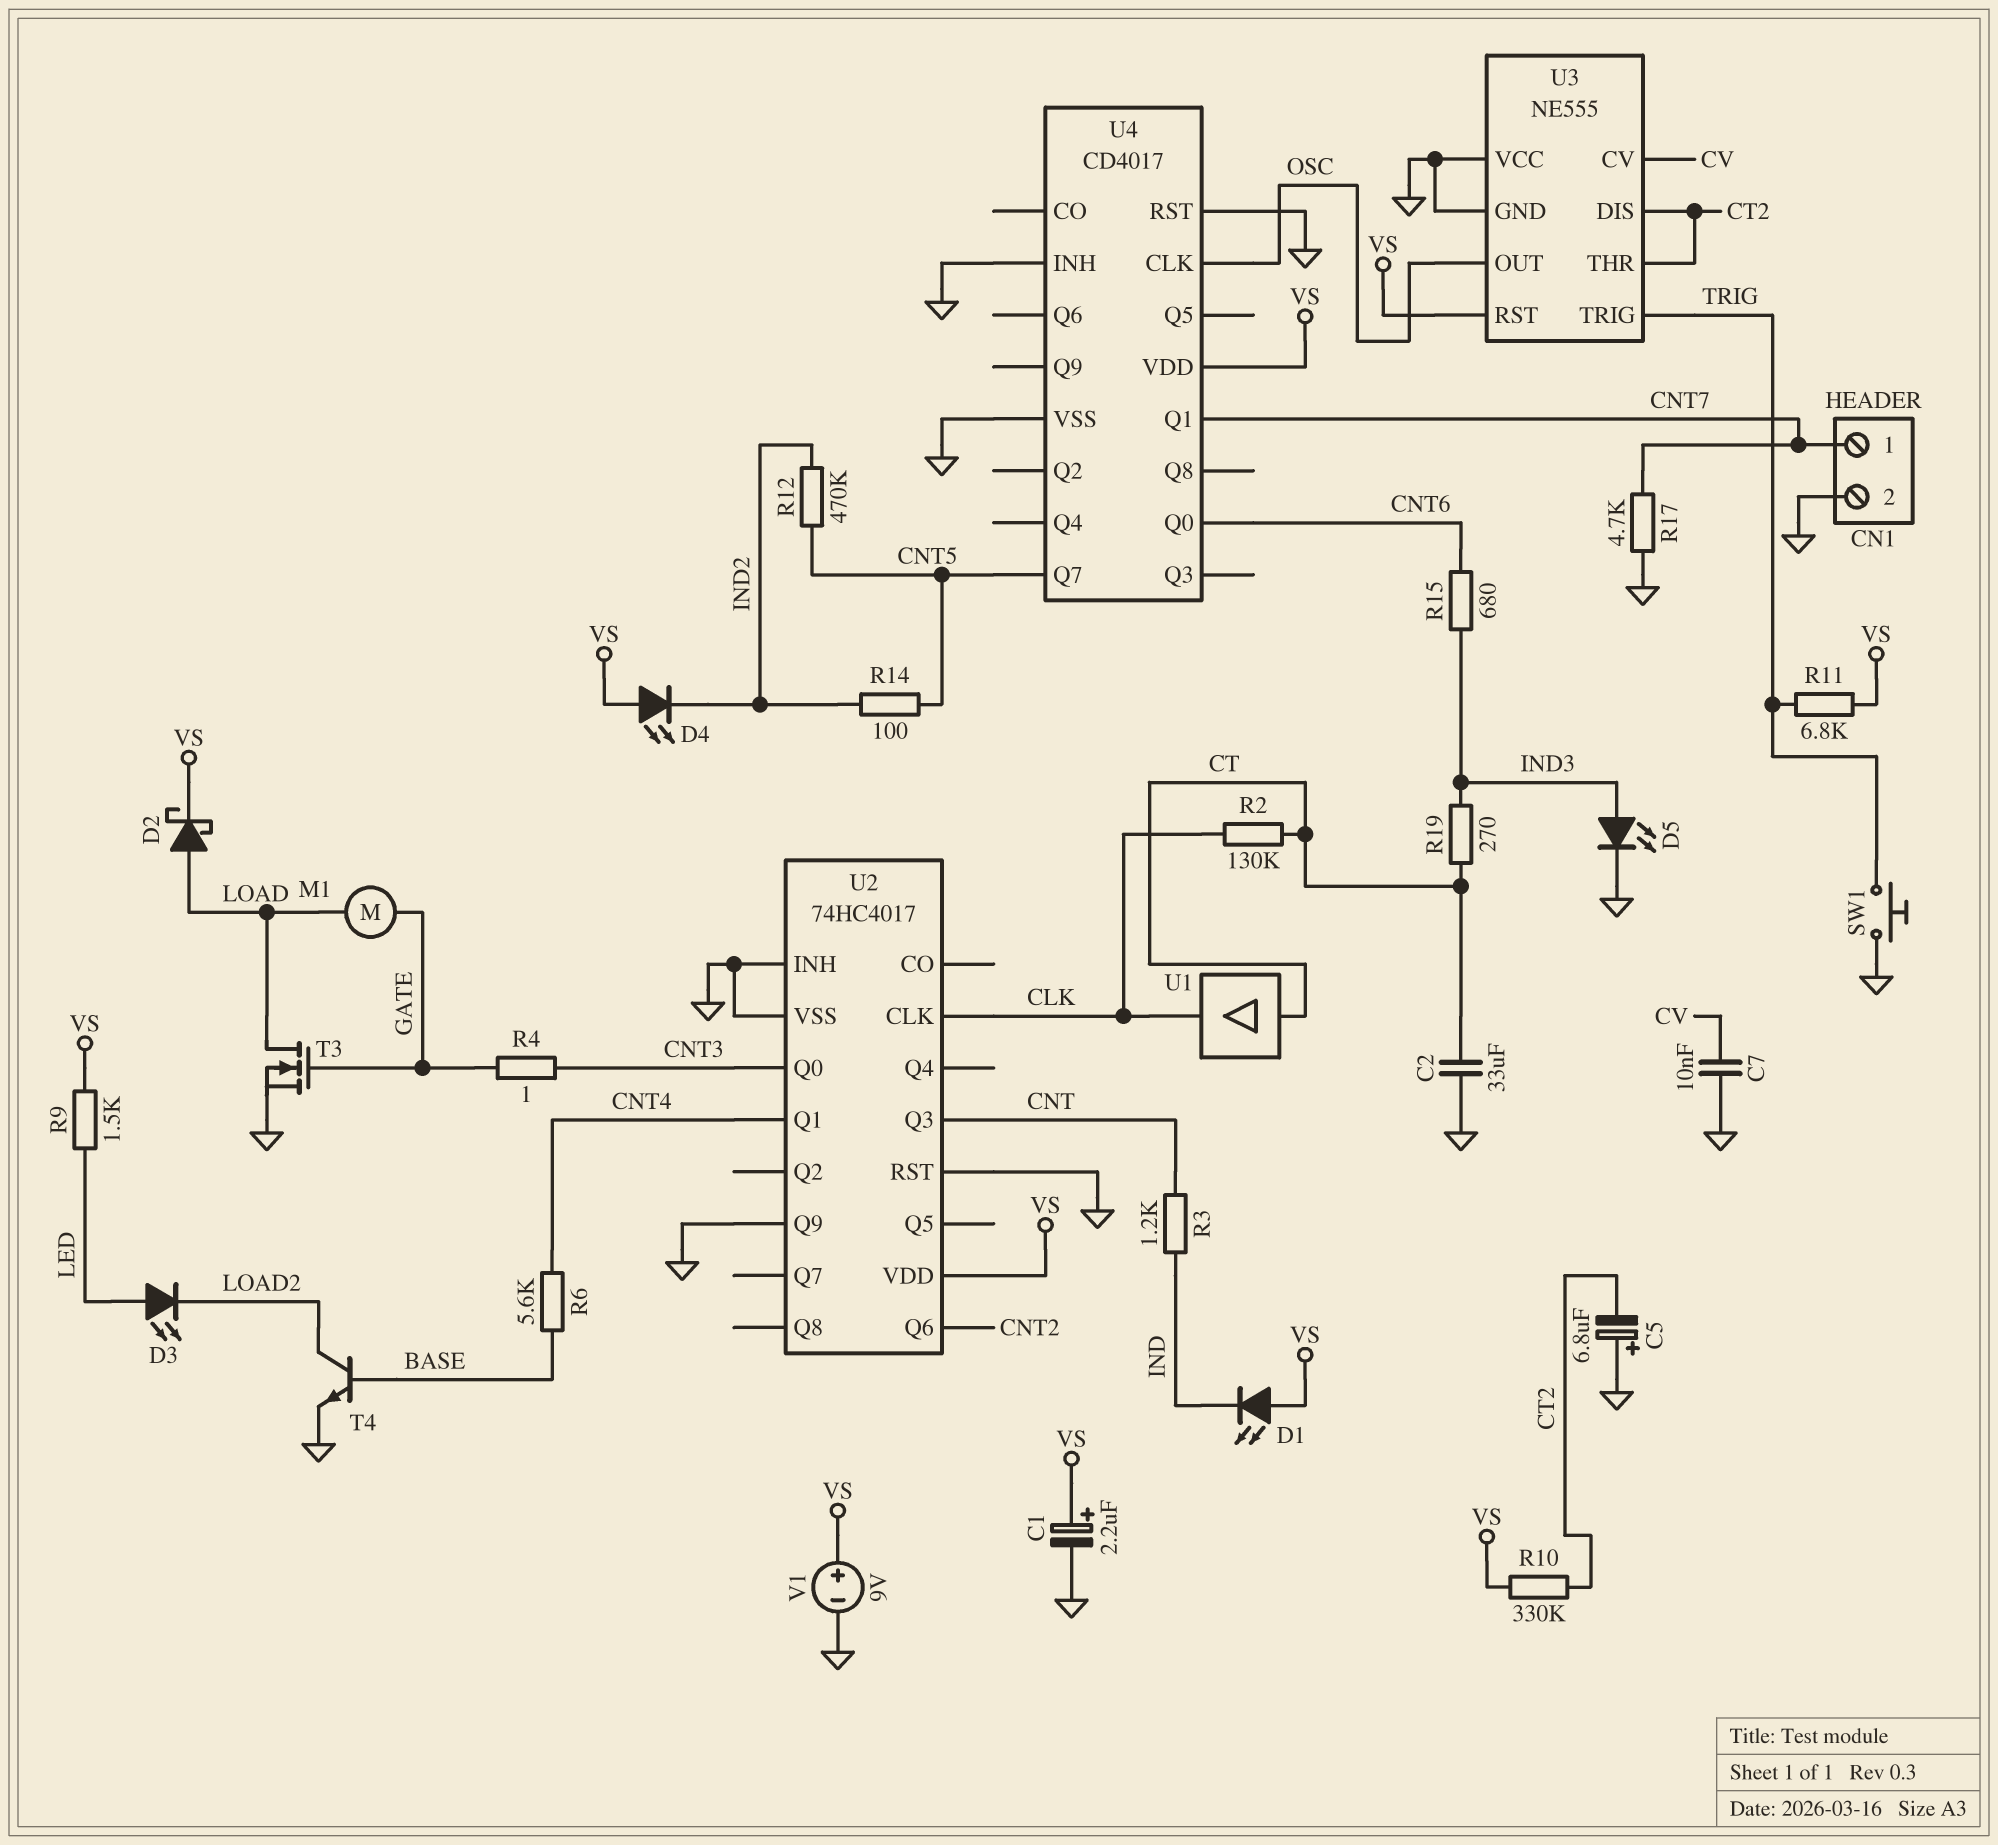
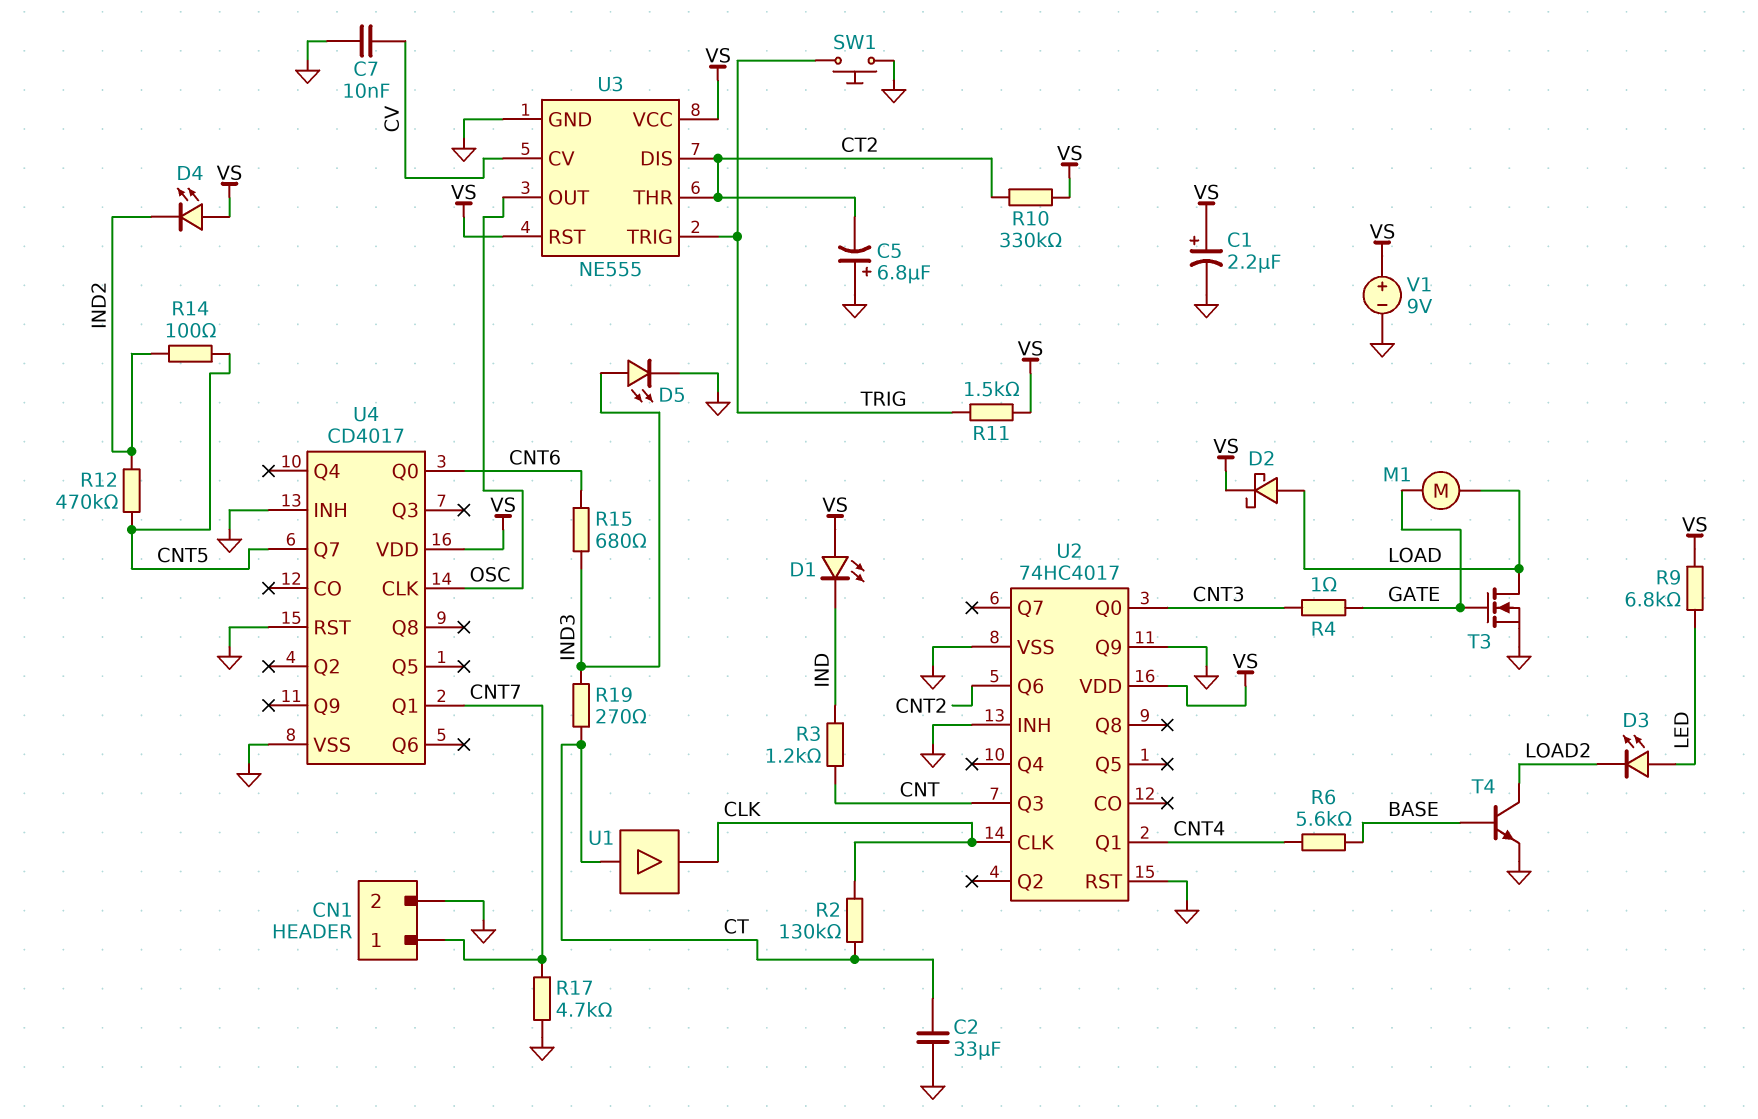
R9: 1.5k (LED, VS) -> 6.8k (LED, VS)
R11: 6.8k (TRIG, VS) -> 1.5k (TRIG, VS)
U3 pin VCC: GND -> VS

